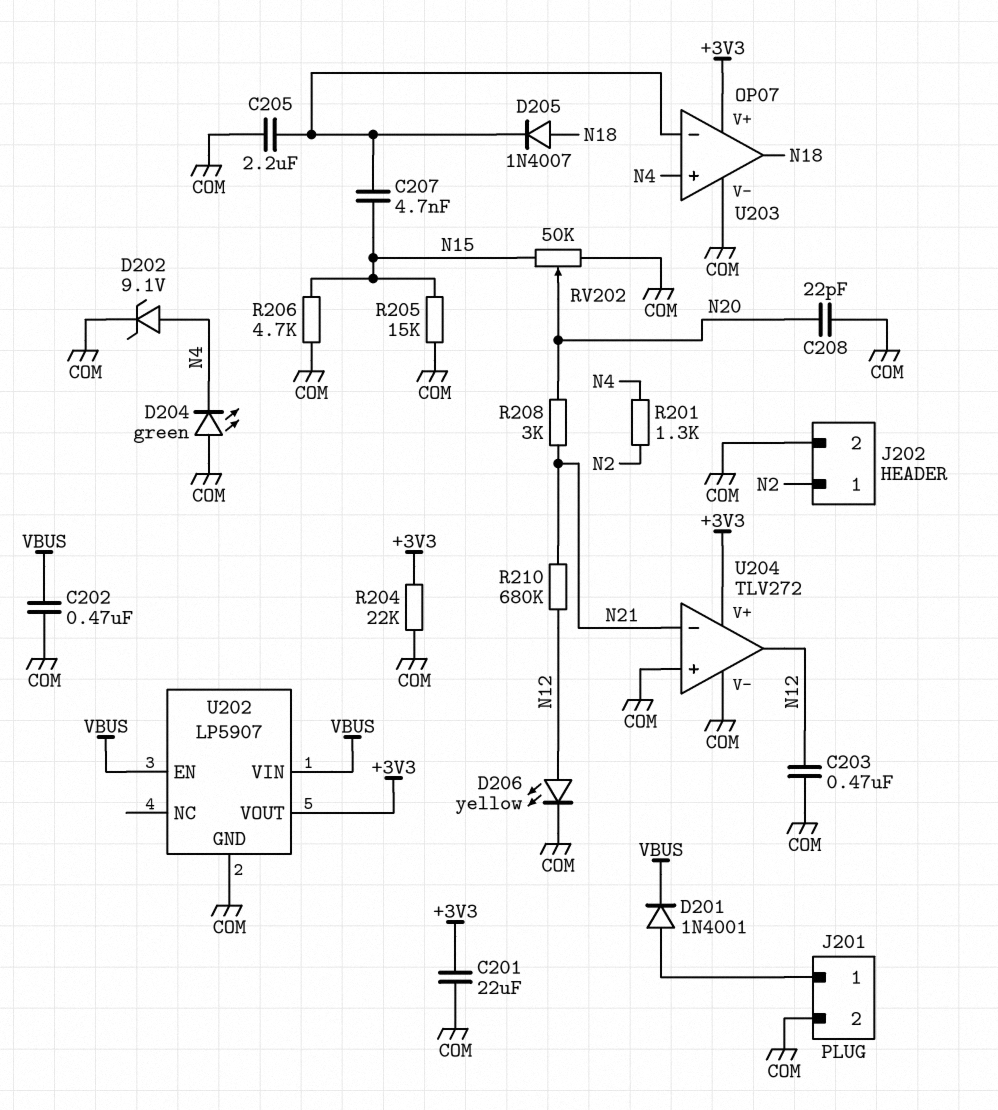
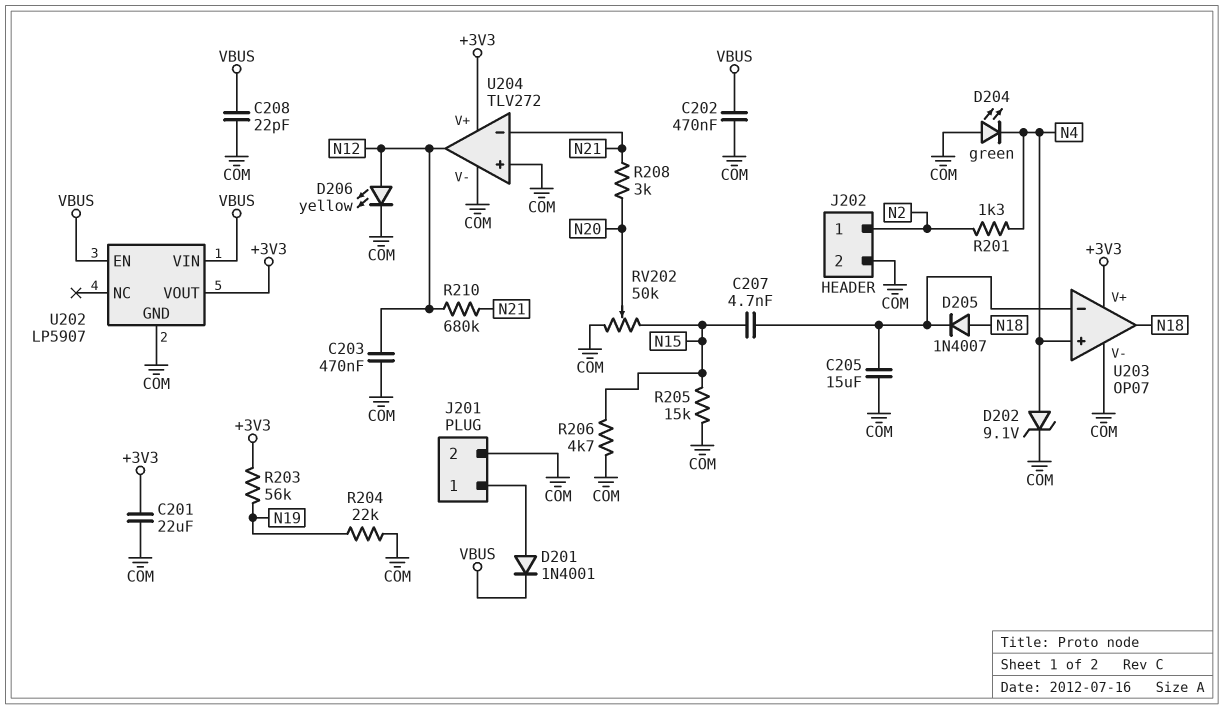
C205: 2.2uF (COM, U203/in-) -> 15uF (COM, U203/in-)
C208: 22pF (COM, N20) -> 22pF (COM, VBUS)
R203: none -> 56k (+3V3, N19)
R204: 22k (+3V3, COM) -> 22k (COM, N19)

